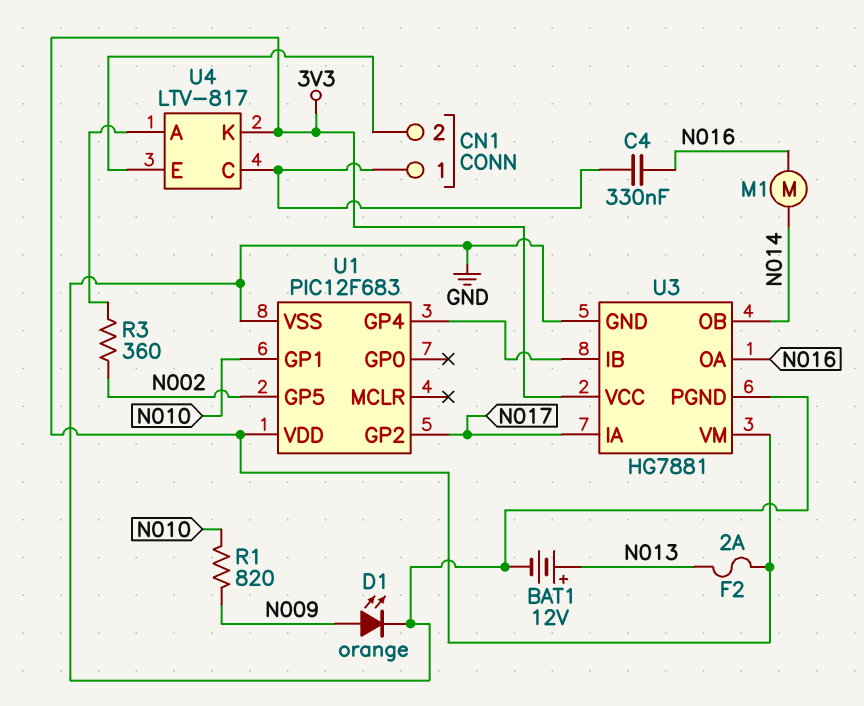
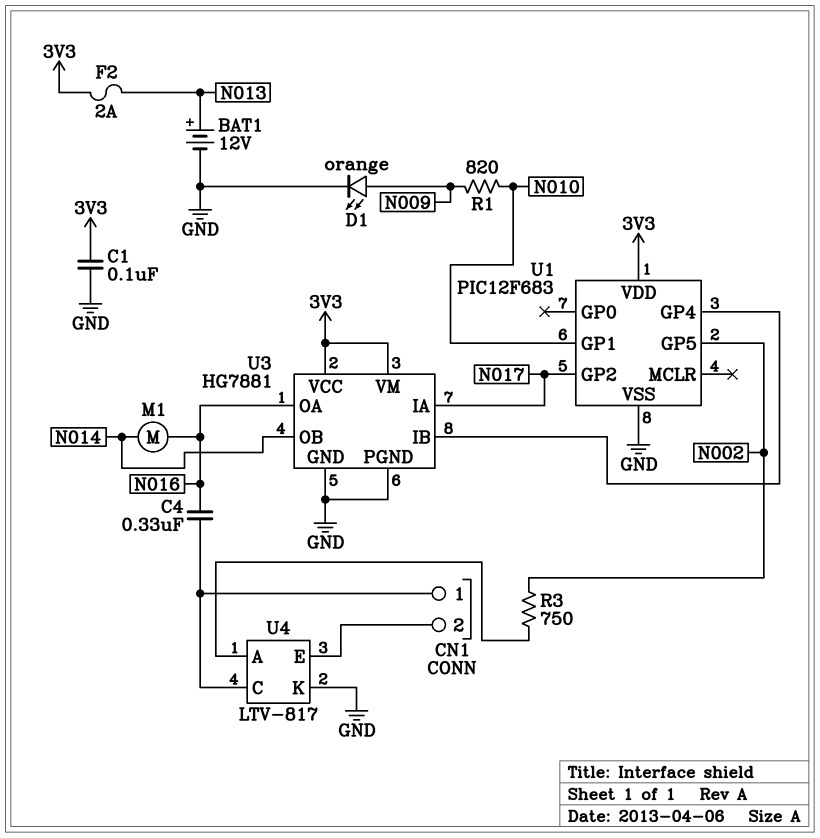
C1: none -> 100nF (3V3, GND)
R3: 360 (N002, U4/A) -> 750 (N002, U4/A)
U4 pin K: 3V3 -> GND

